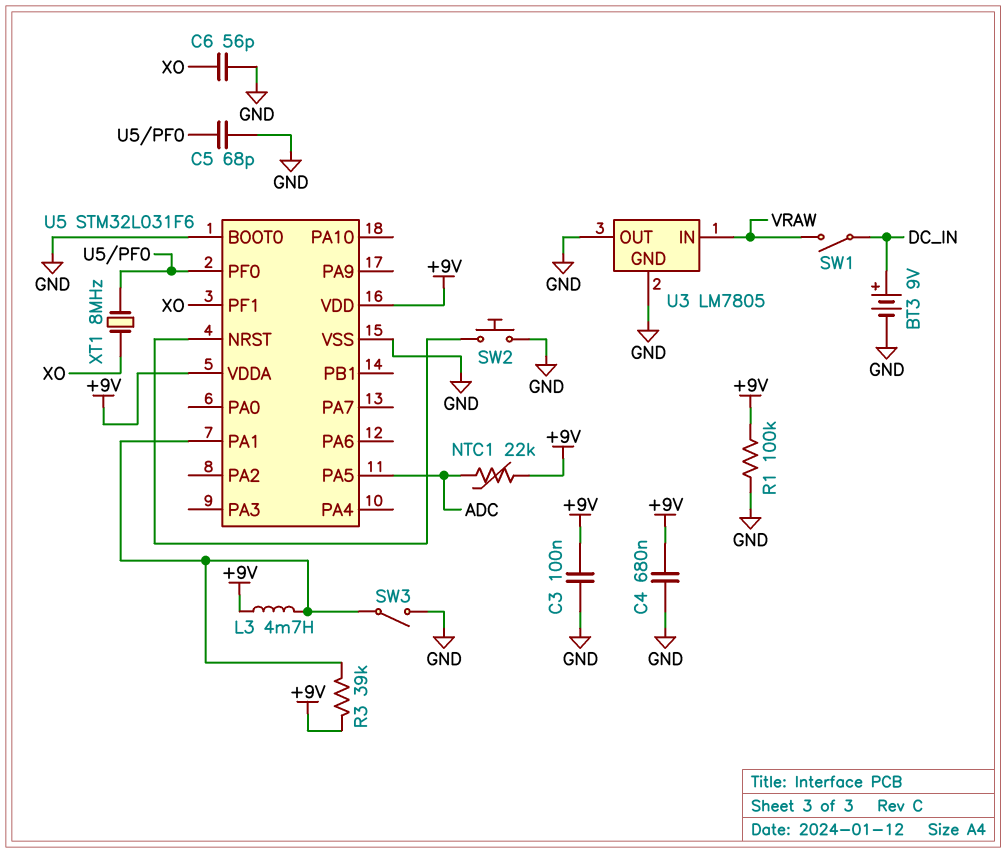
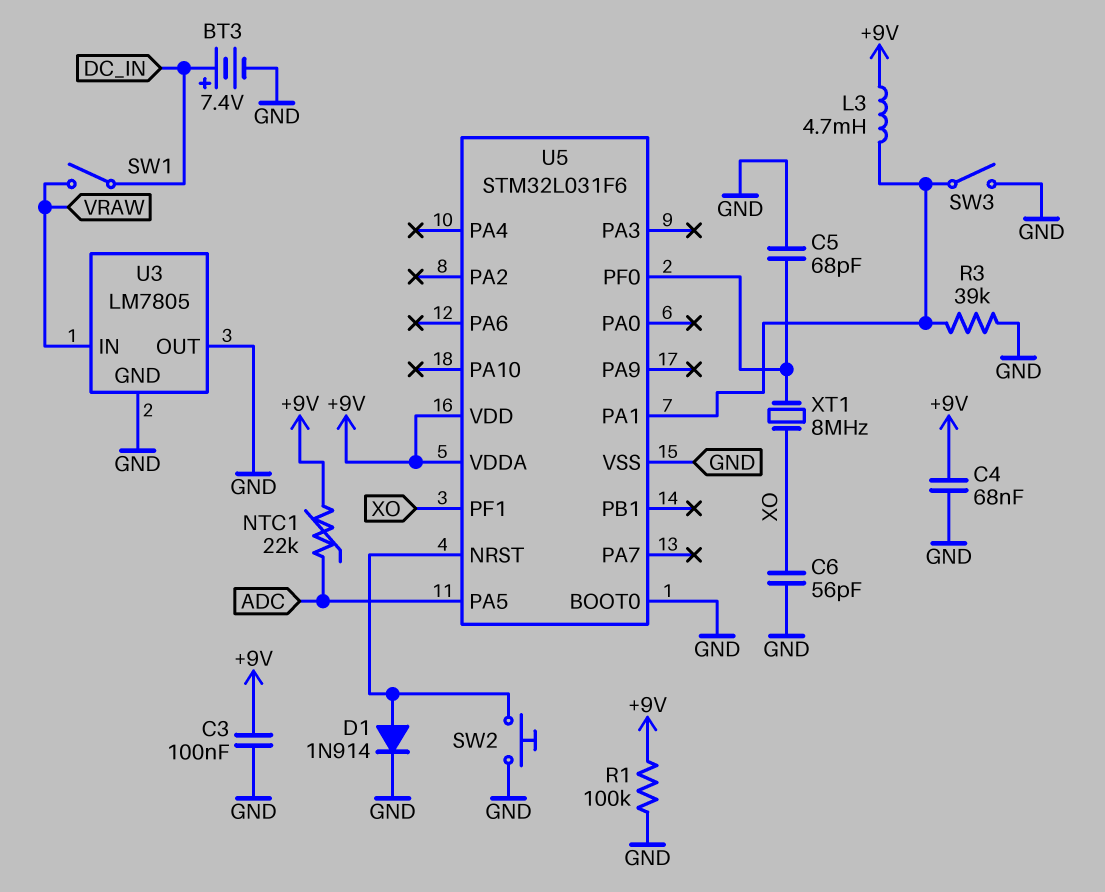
BT3: 9V (plus DC_IN, minus GND) -> 7.4V (plus DC_IN, minus GND)
C4: 680nF (+9V, GND) -> 68nF (+9V, GND)
D1: none -> diode 1N914 (A U5/NRST, K GND)
R3: 39k (+9V, U5/PA1) -> 39k (GND, U5/PA1)

